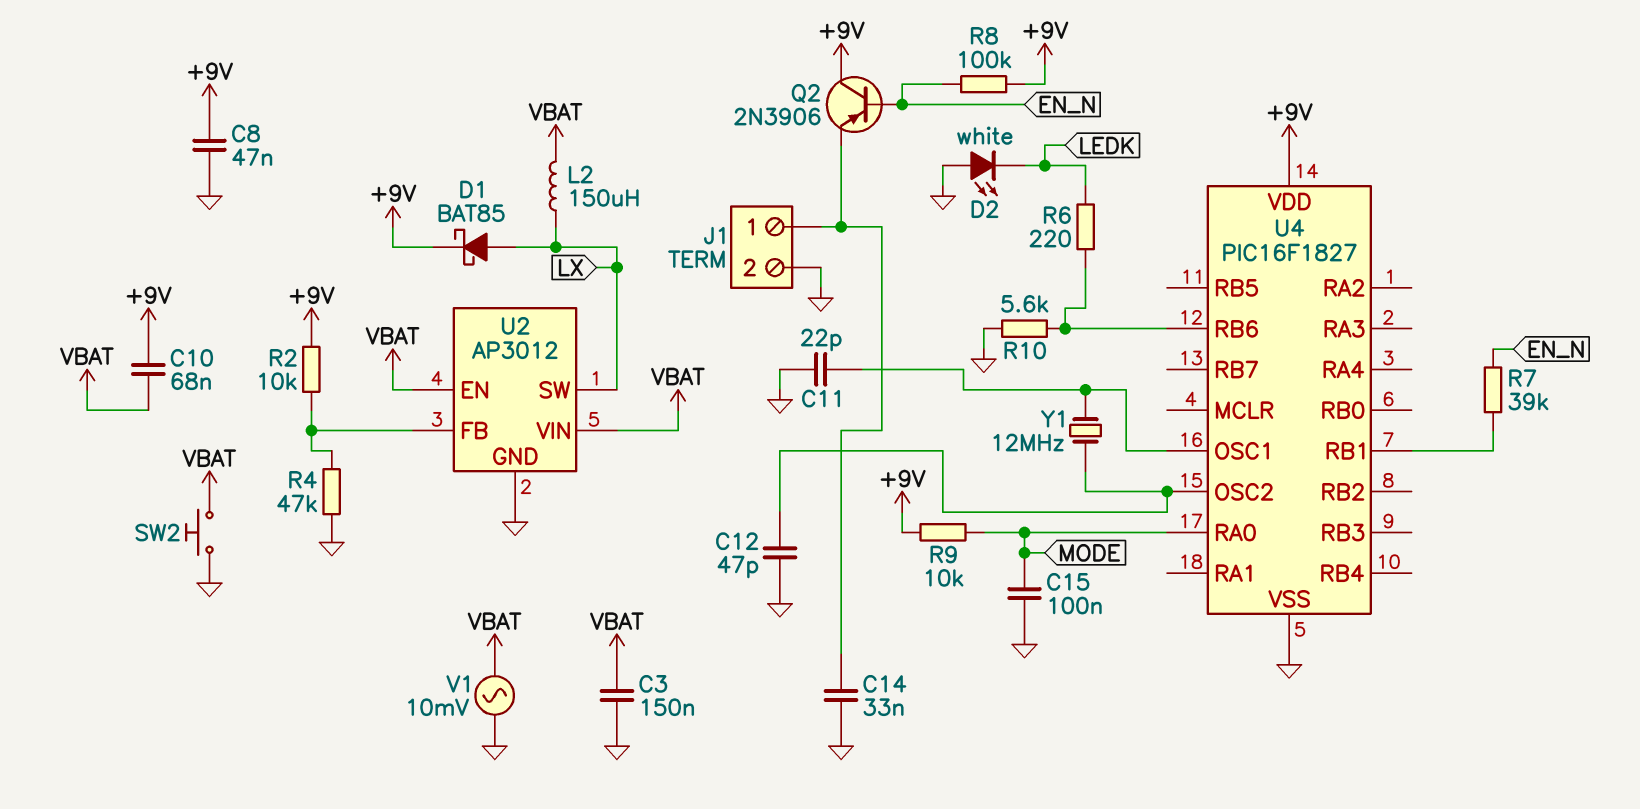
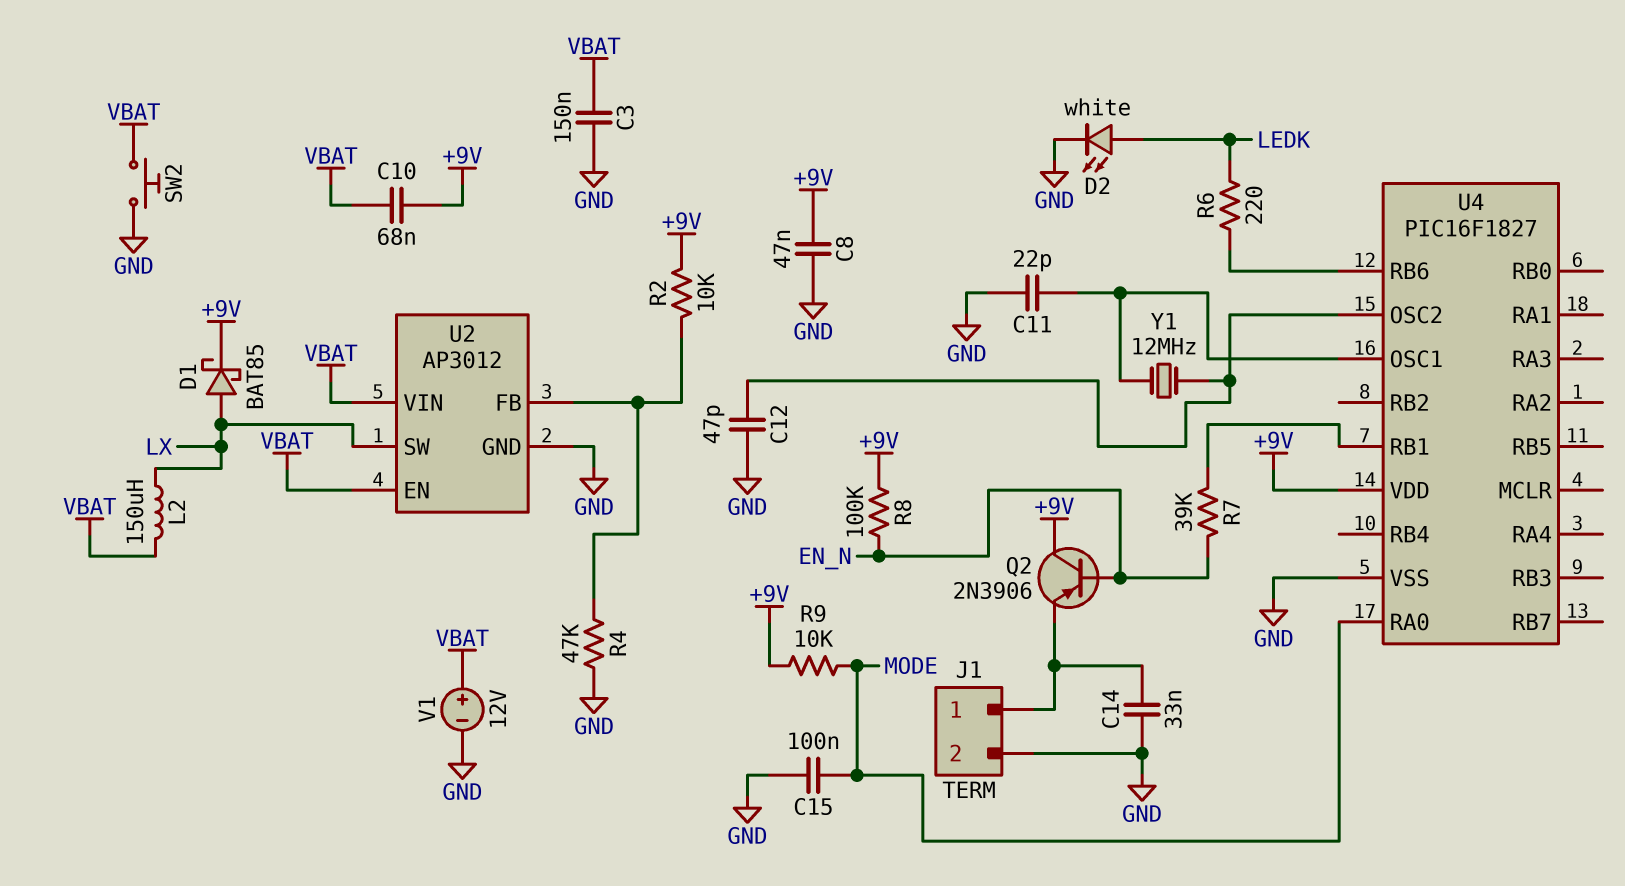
D2: LED white (A GND, K LEDK) -> LED white (A LEDK, K GND)
R10: 5.6k (GND, U4/RB6) -> none
V1: AC 10mV (GND, VBAT) -> 12V (plus VBAT, minus GND)

